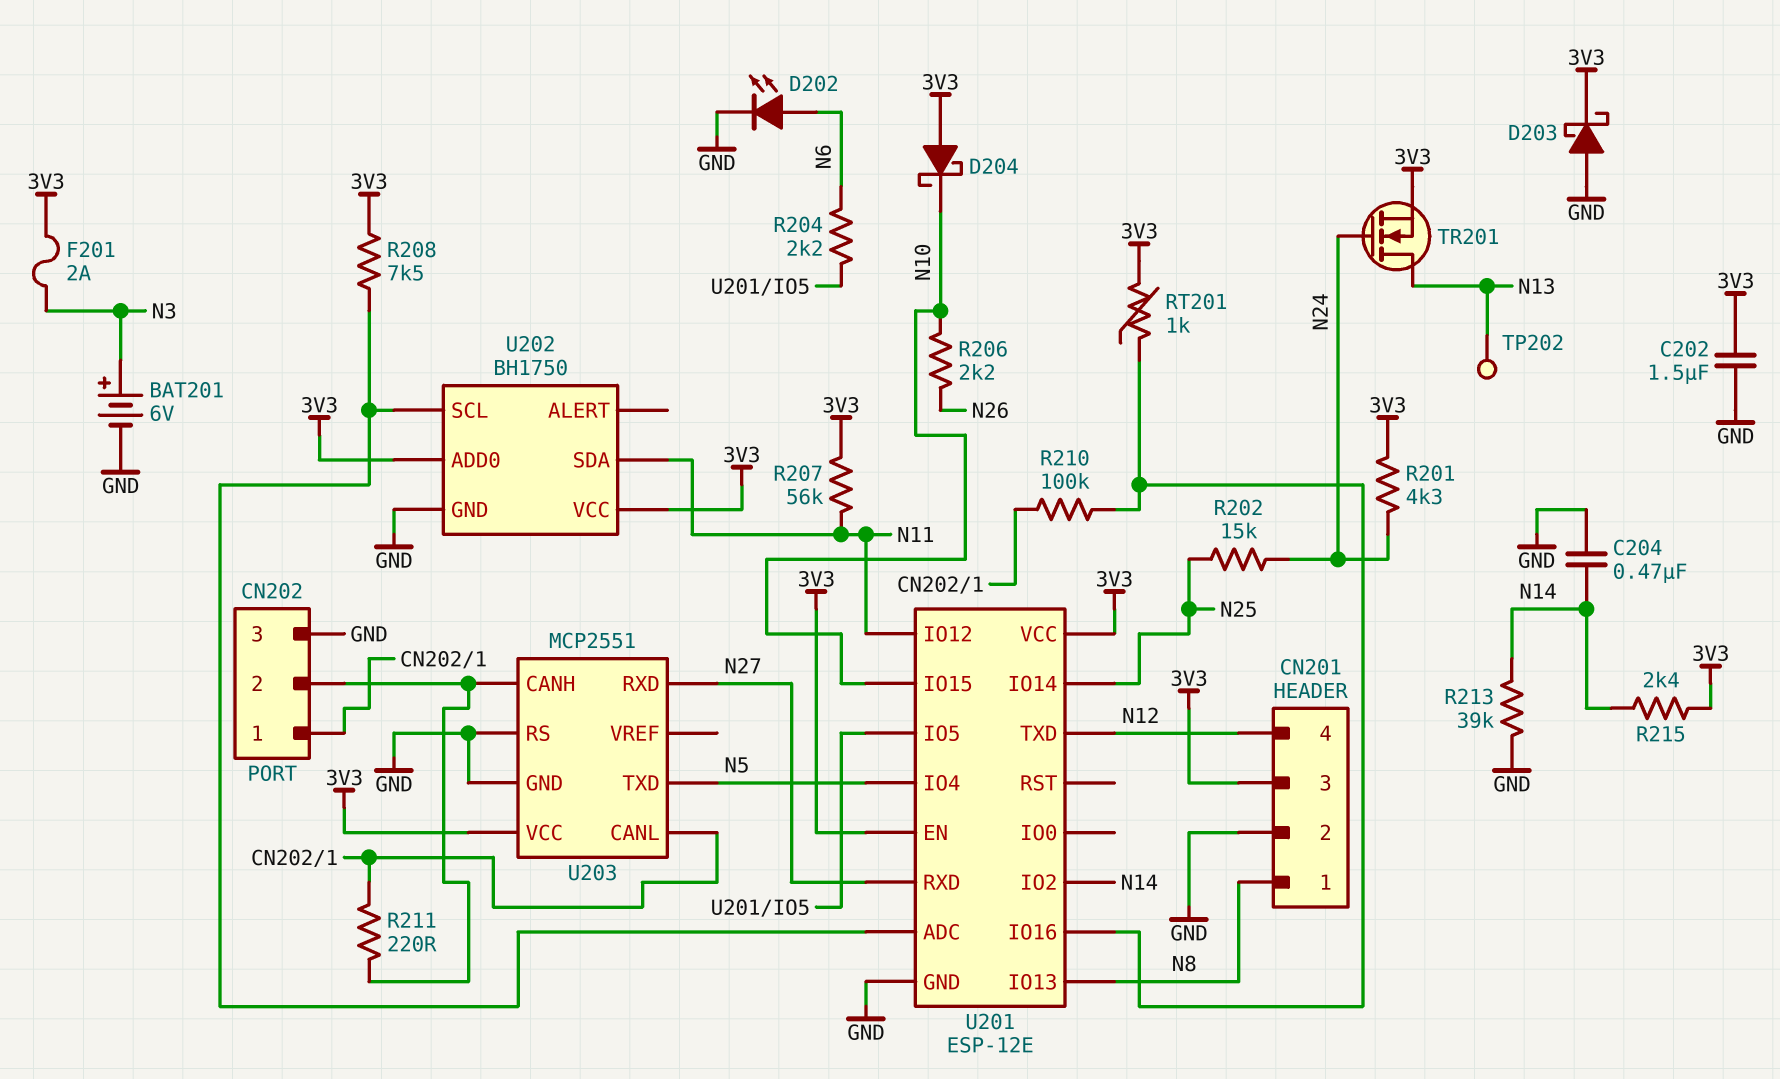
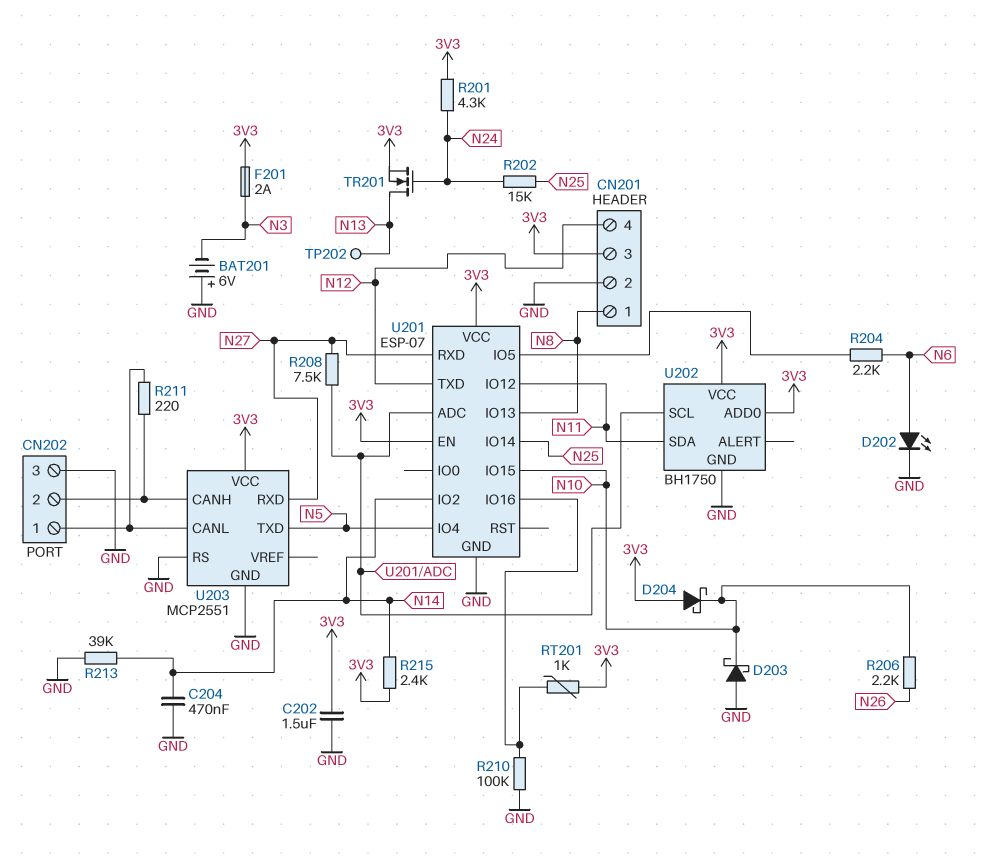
BAT201: 6V (plus N3, minus GND) -> 6V (plus GND, minus N3)
D203: schottky (A GND, K 3V3) -> schottky (A GND, K N10)
R207: 56k (3V3, N11) -> none
R208: 7.5k (3V3, U201/ADC) -> 7.5k (N27, U201/ADC)
R210: 100k (CN202/1, U201/IO16) -> 100k (GND, U201/IO16)
U201: ESP-12E -> ESP-07

